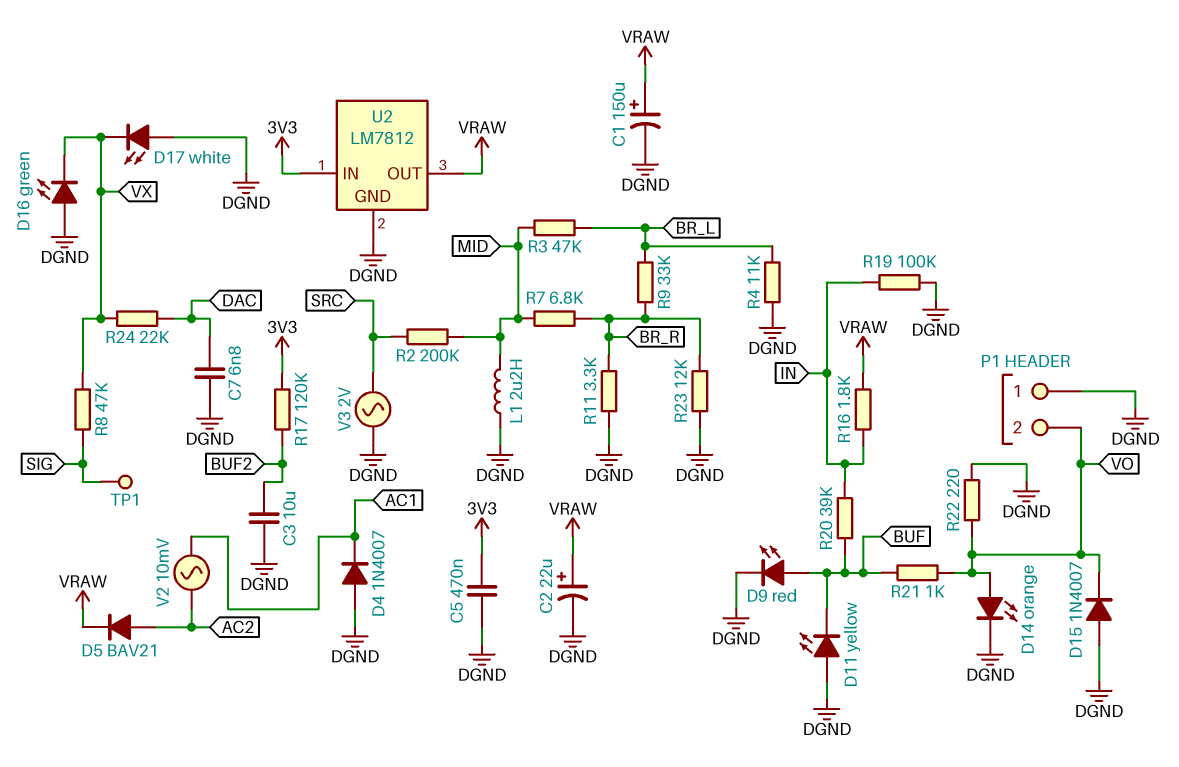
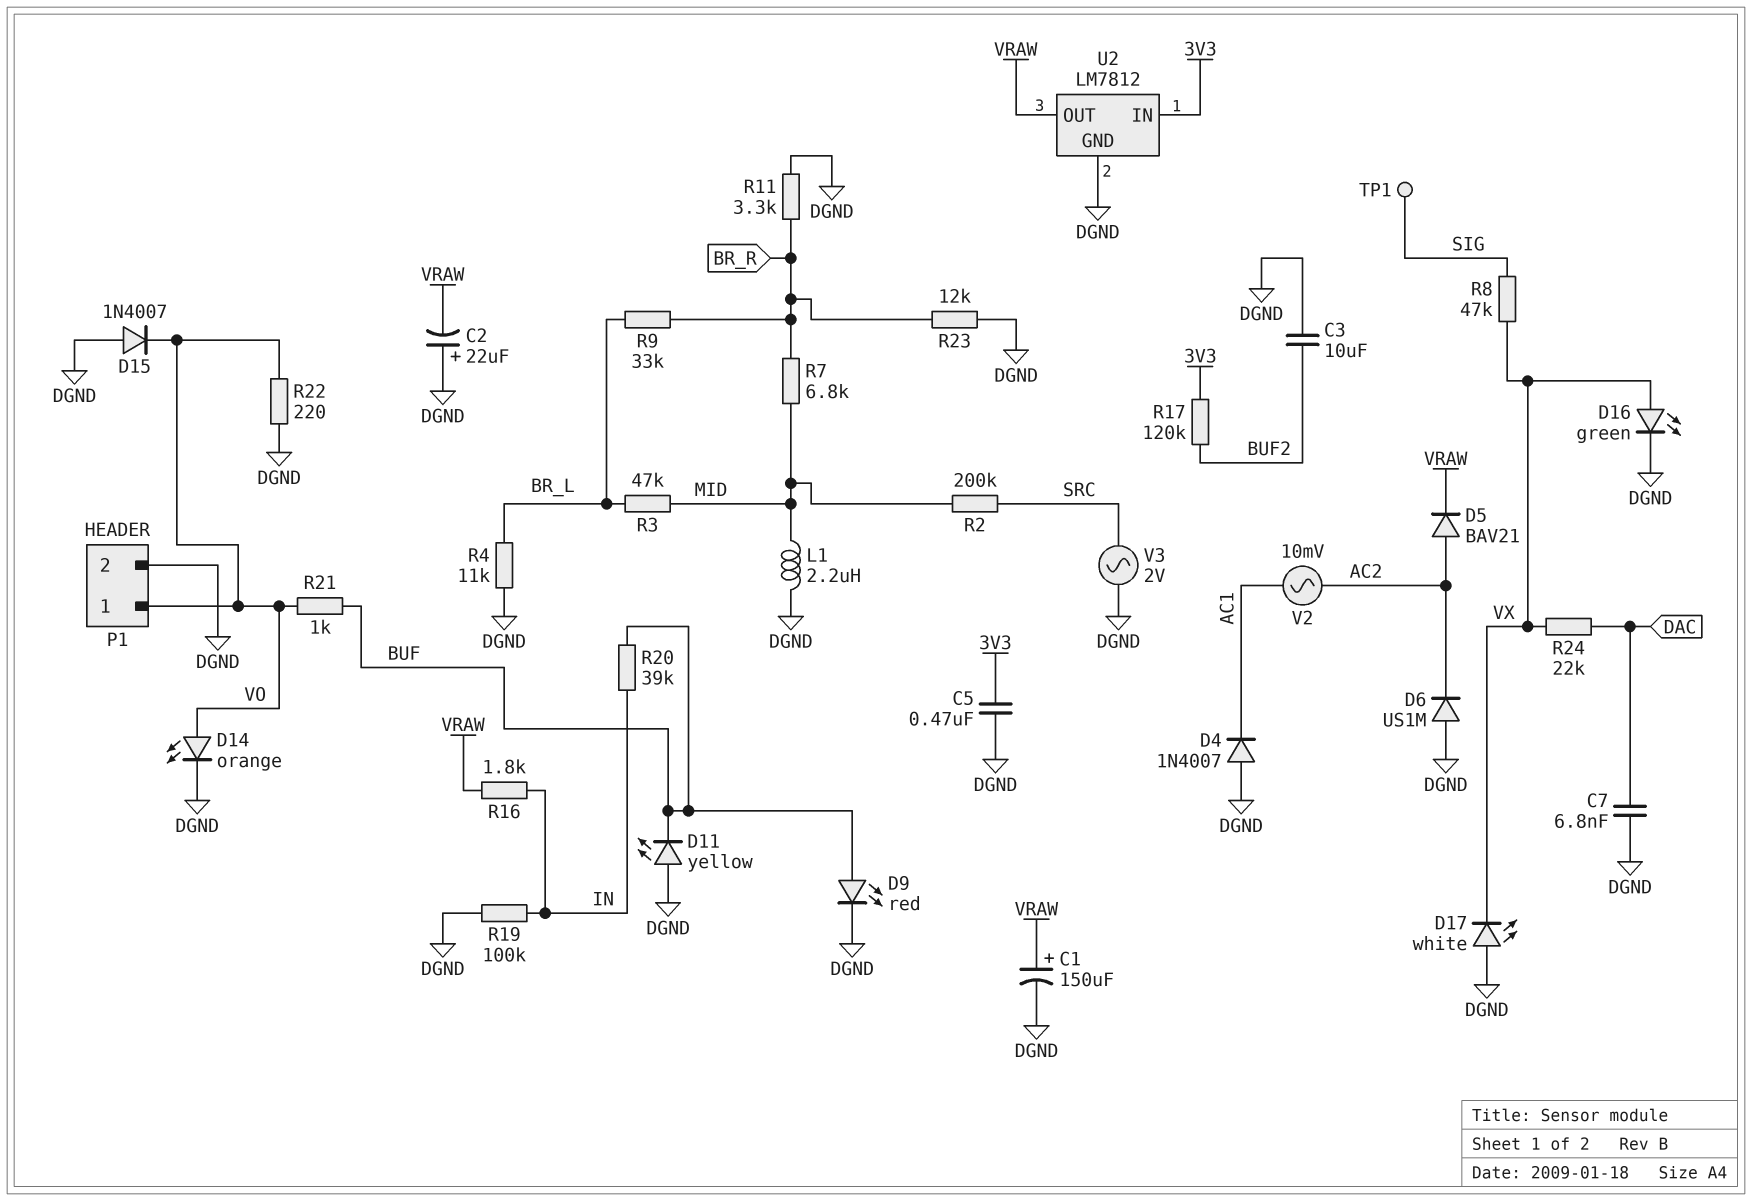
C2: 22uF (plus VRAW, minus DGND) -> 22uF (plus DGND, minus VRAW)
D6: none -> diode US1M (A DGND, K AC2)
D16: LED green (A DGND, K VX) -> LED green (A VX, K DGND)
P1 pin 1: DGND -> VO
P1 pin 2: VO -> DGND

